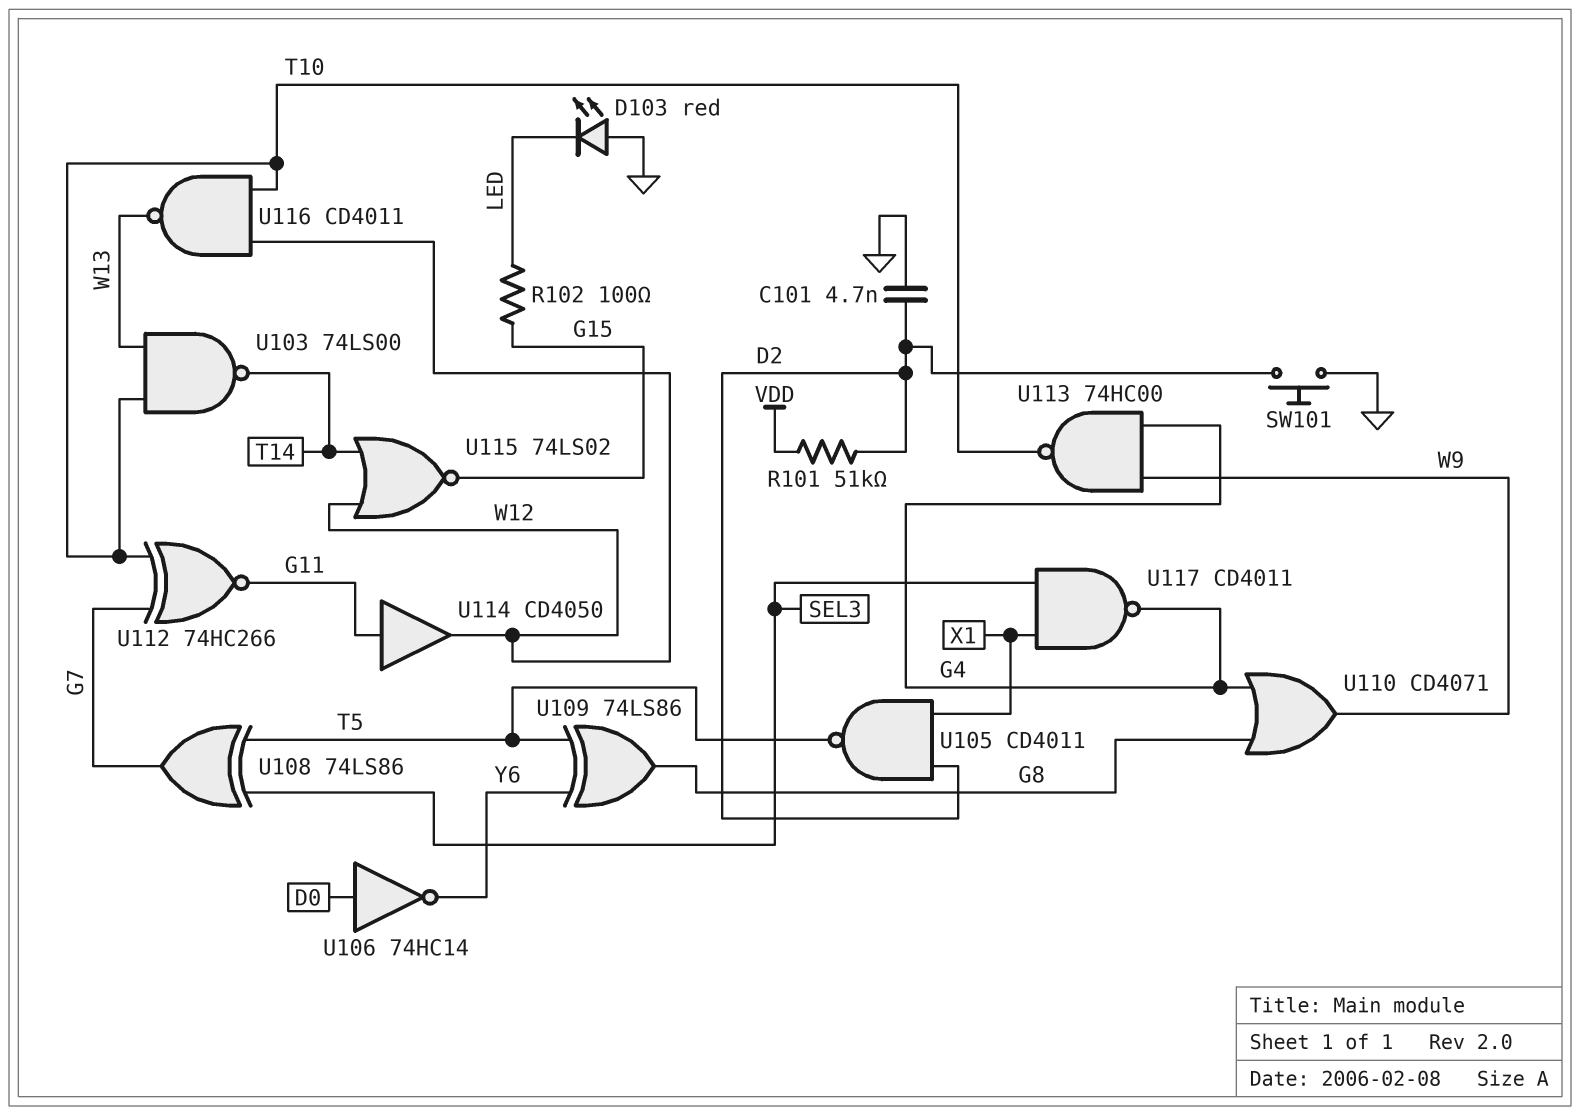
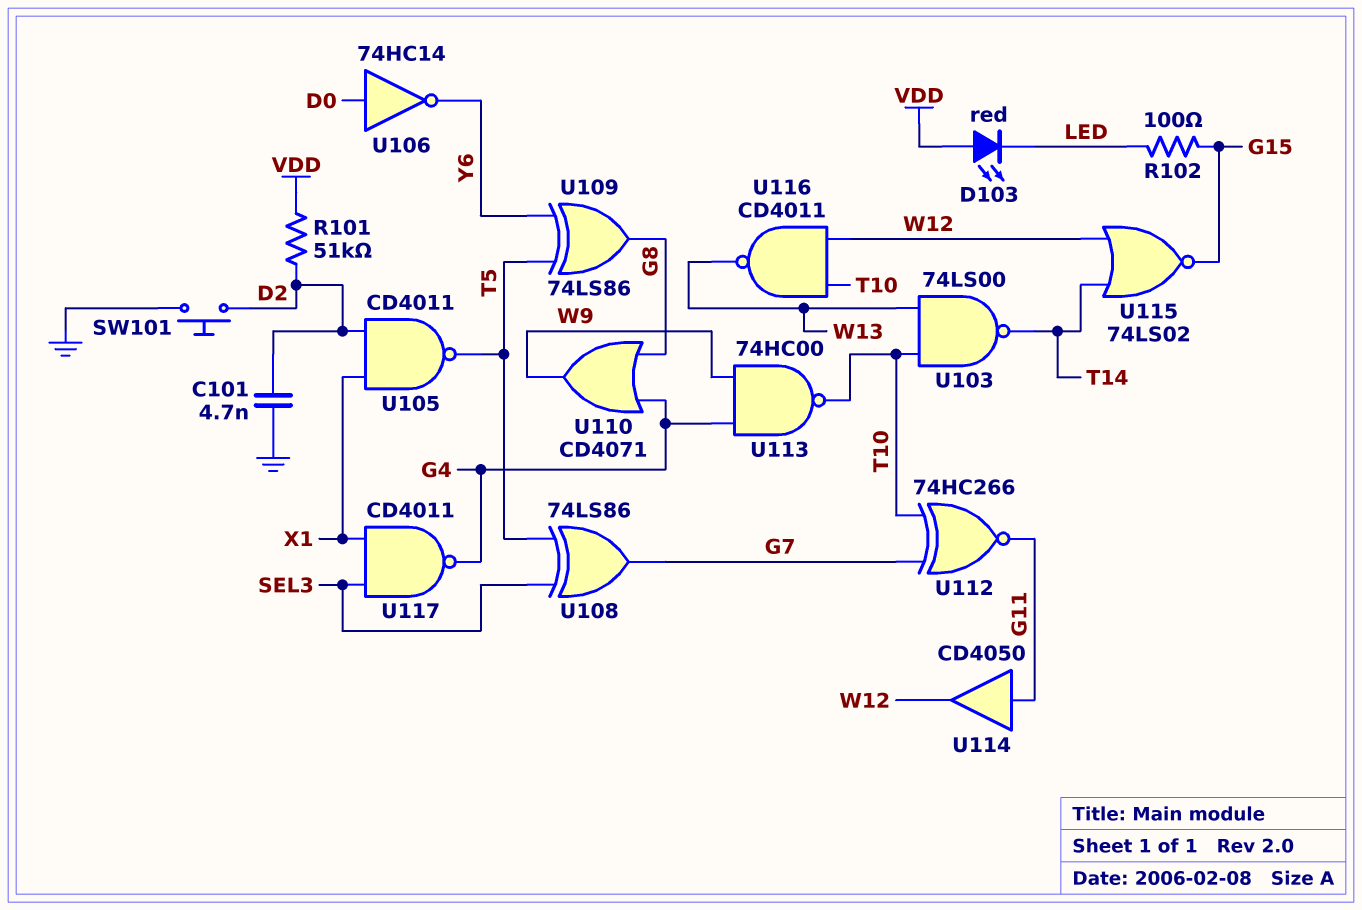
D103: LED red (A GND, K LED) -> LED red (A VDD, K LED)

